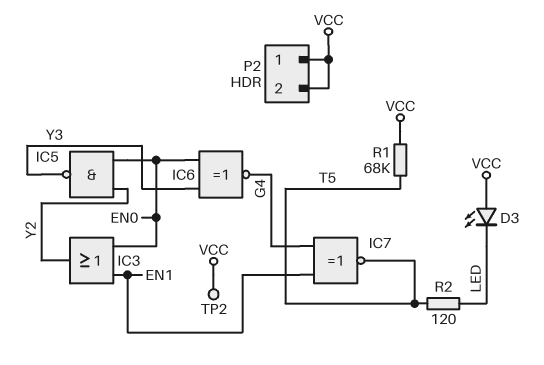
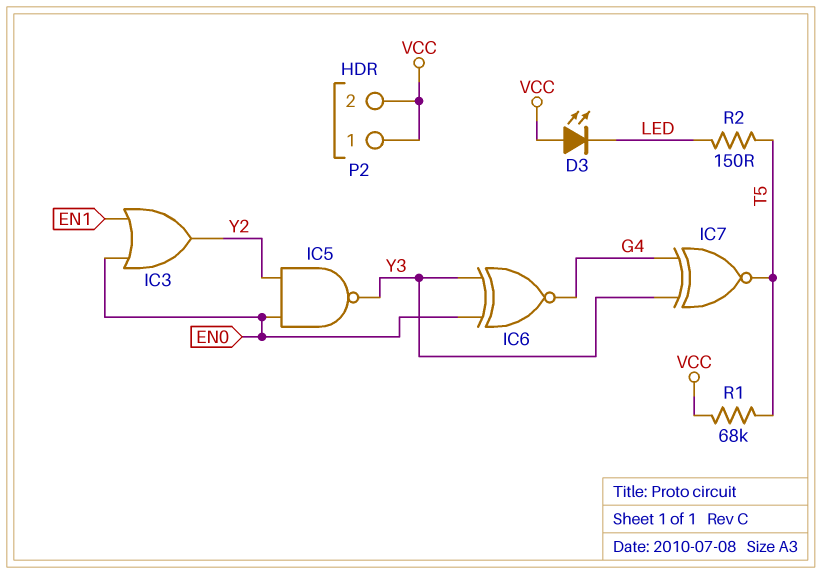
IC7: XNOR (in EN1, in G4, out T5) -> XNOR (in G4, in Y3, out T5)
R2: 120 (LED, T5) -> 150 (LED, T5)
TP2: test point (VCC) -> none

